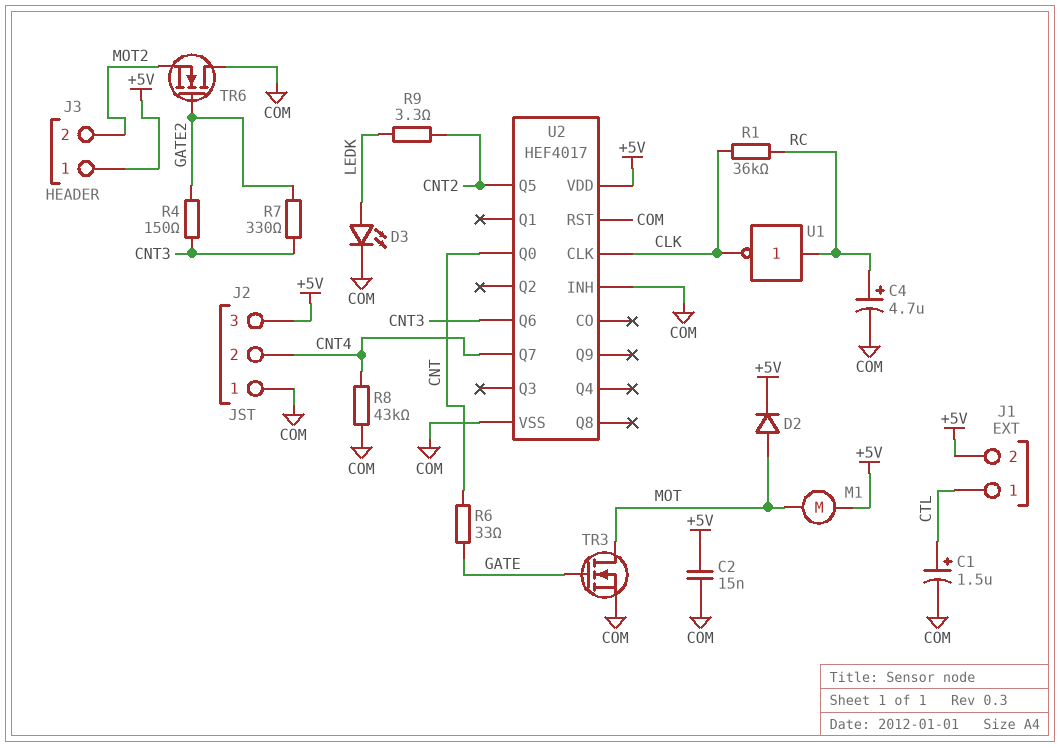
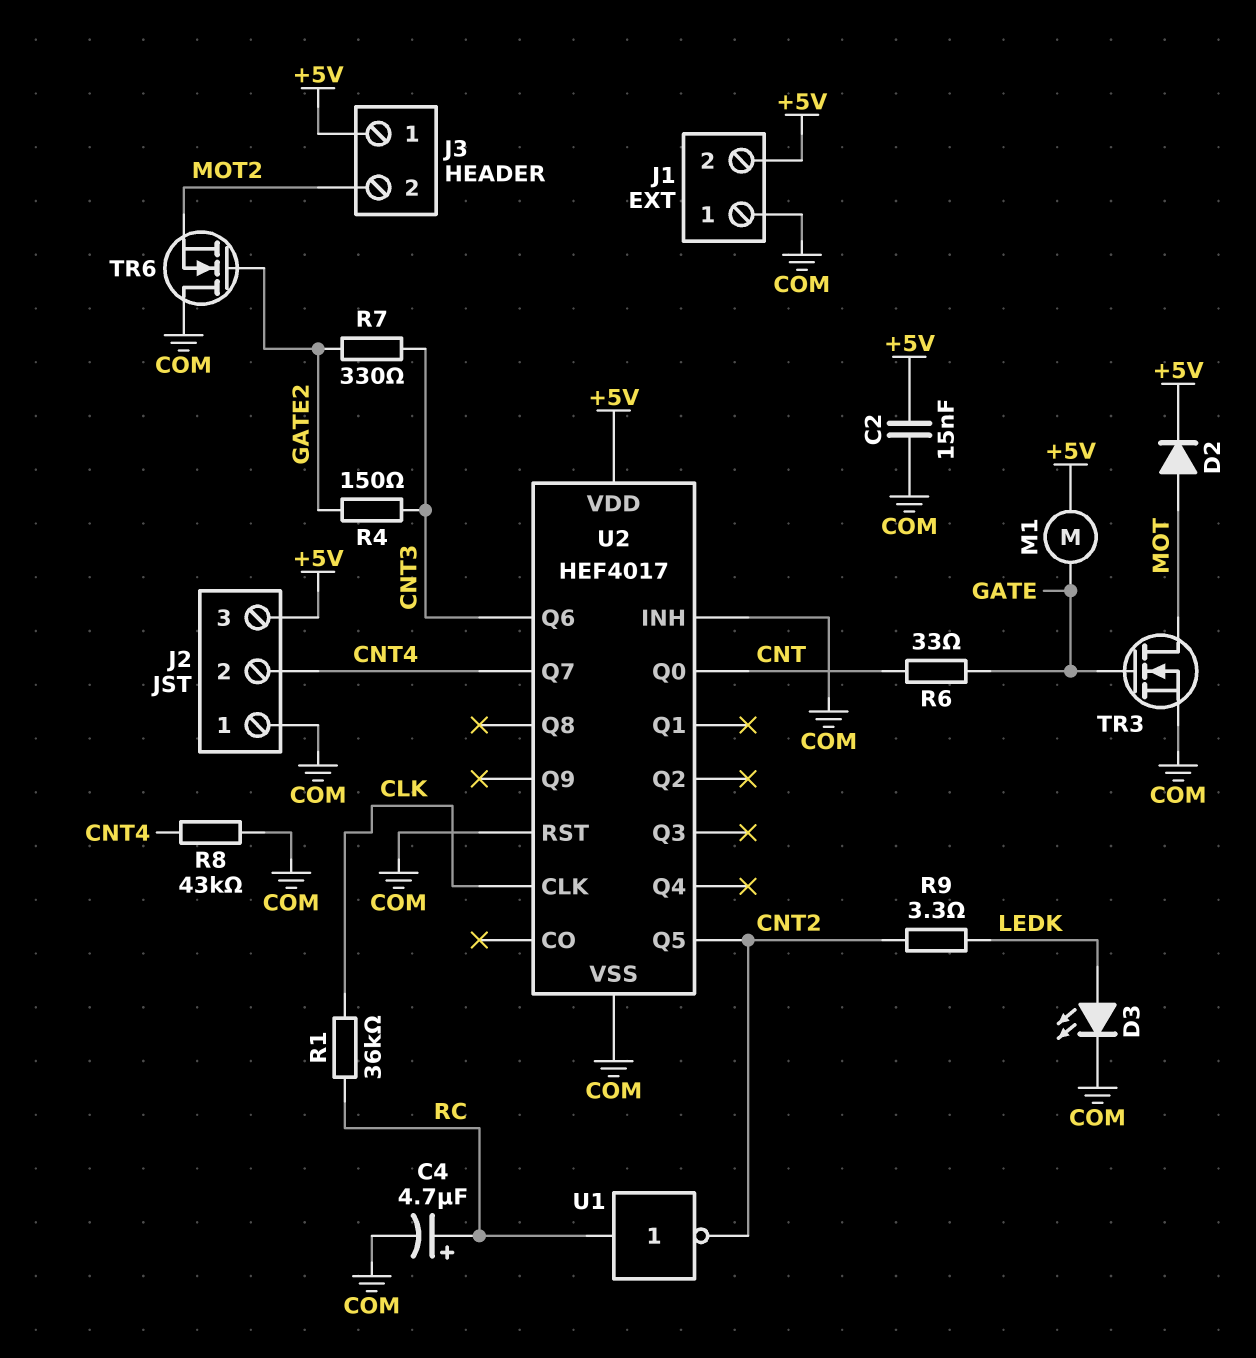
C1: 1.5uF (plus CTL, minus COM) -> none
J1 pin 1: CTL -> COM
M1: motor (+5V, MOT) -> motor (+5V, GATE)
U1: NOT (in RC, out CLK) -> NOT (in RC, out CNT2)

